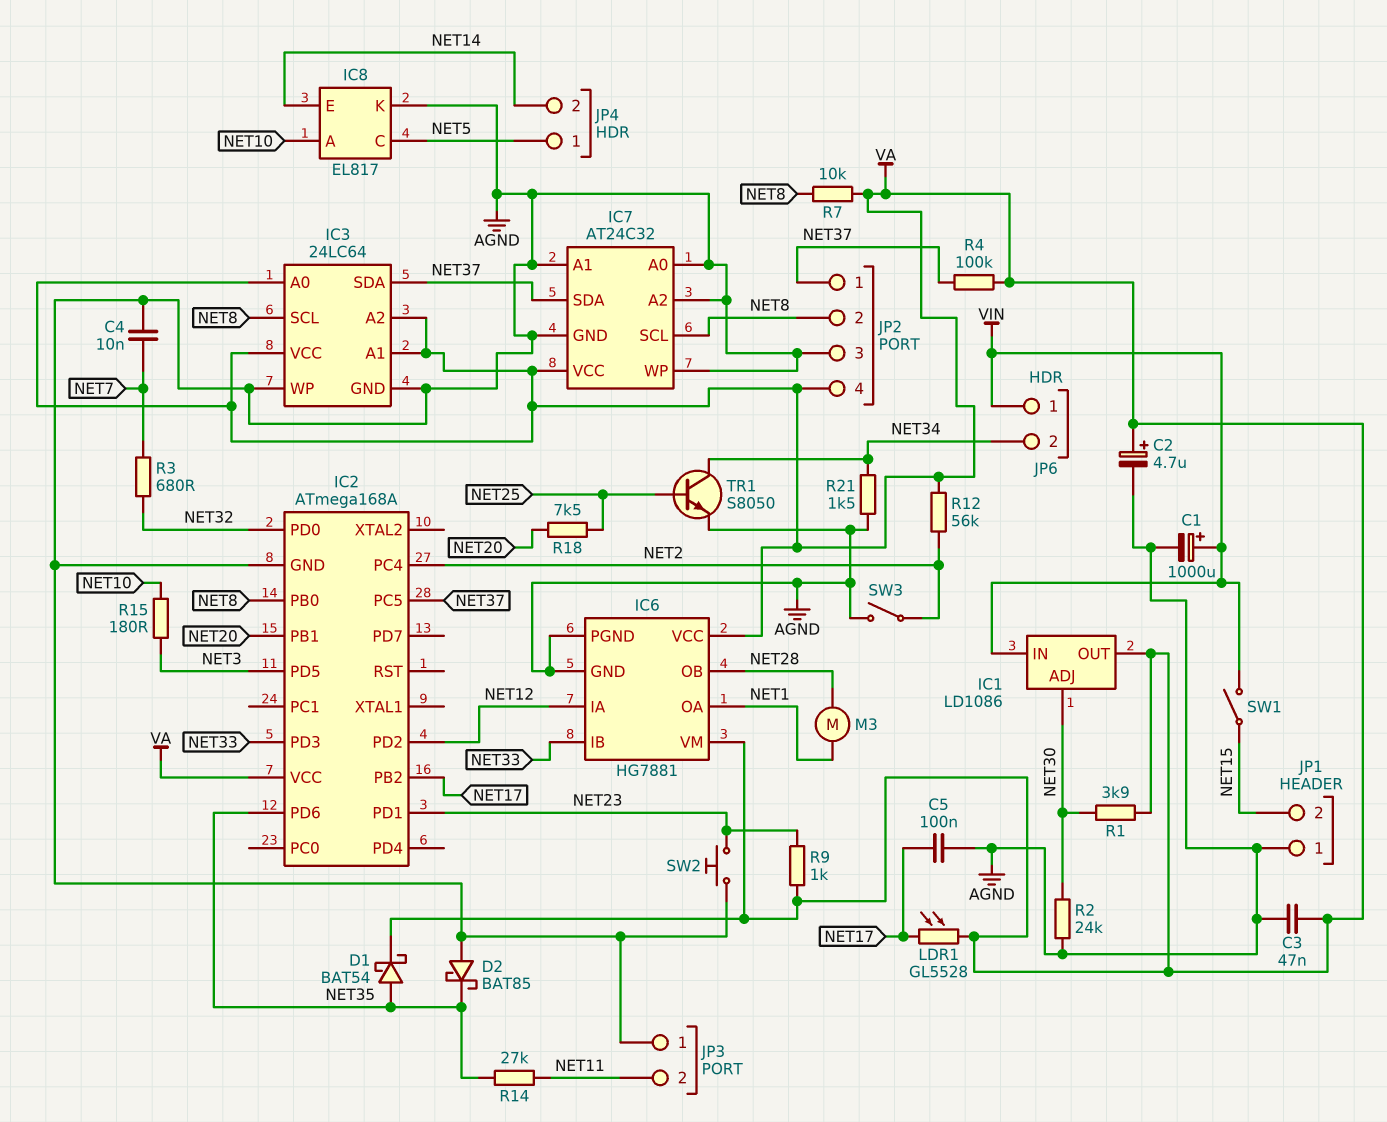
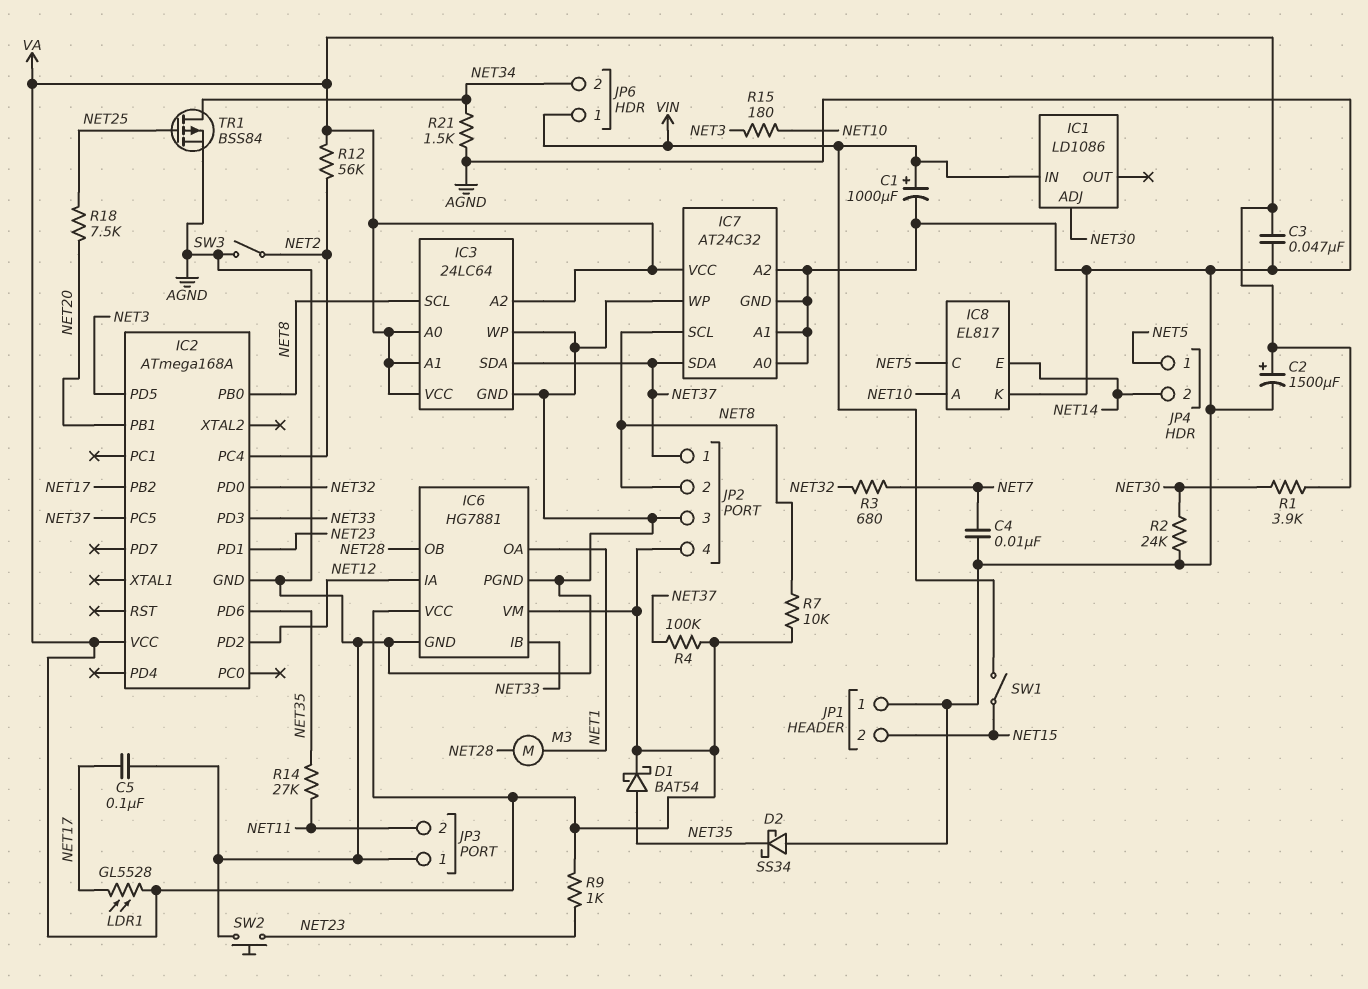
C2: 4.7uF (plus VA, minus AGND) -> 1500uF (plus VA, minus AGND)
D2: schottky BAT85 (A AGND, K NET35) -> schottky SS34 (A AGND, K NET35)
IC1 pin OUT: VA -> none
TR1: NPN S8050 (B NET25, C NET34, E AGND) -> PMOS BSS84 (G NET25, D NET34, S AGND)

